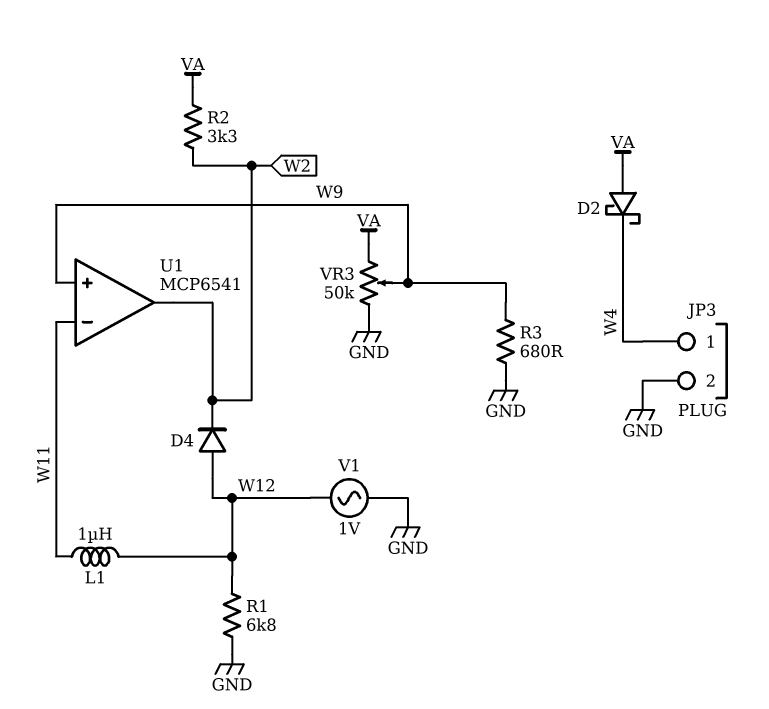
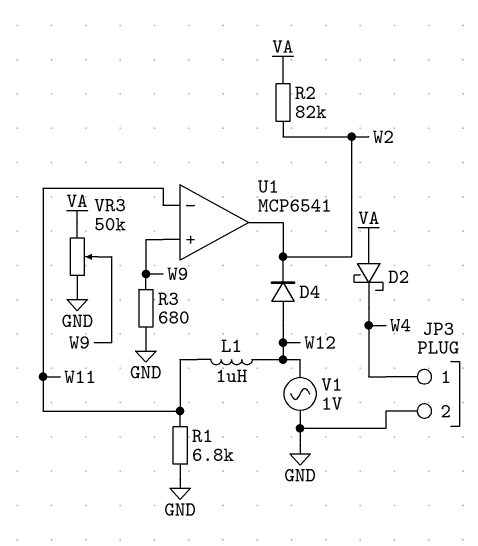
R1: 6.8k (GND, W12) -> 6.8k (GND, W11)
R2: 3.3k (VA, W2) -> 82k (VA, W2)

